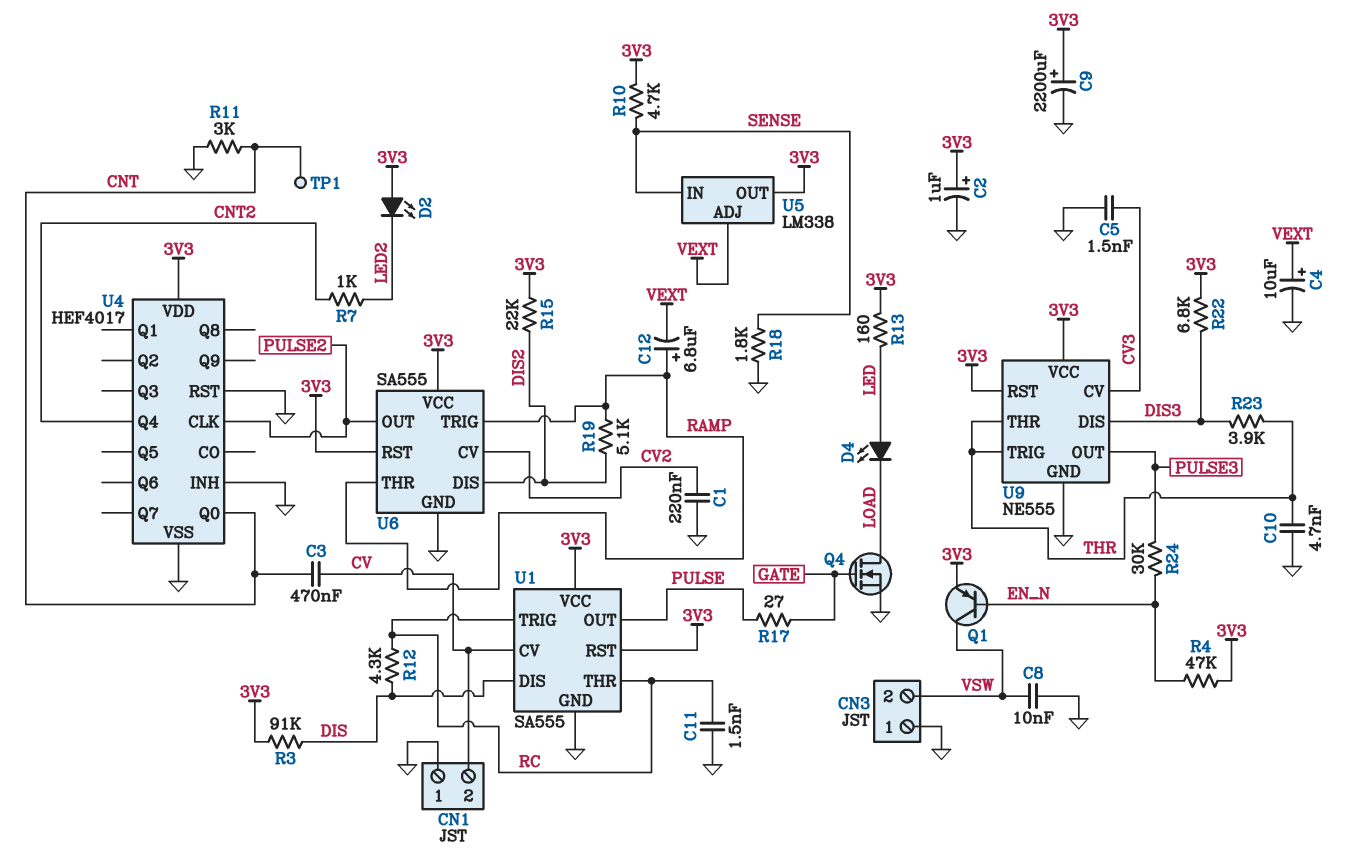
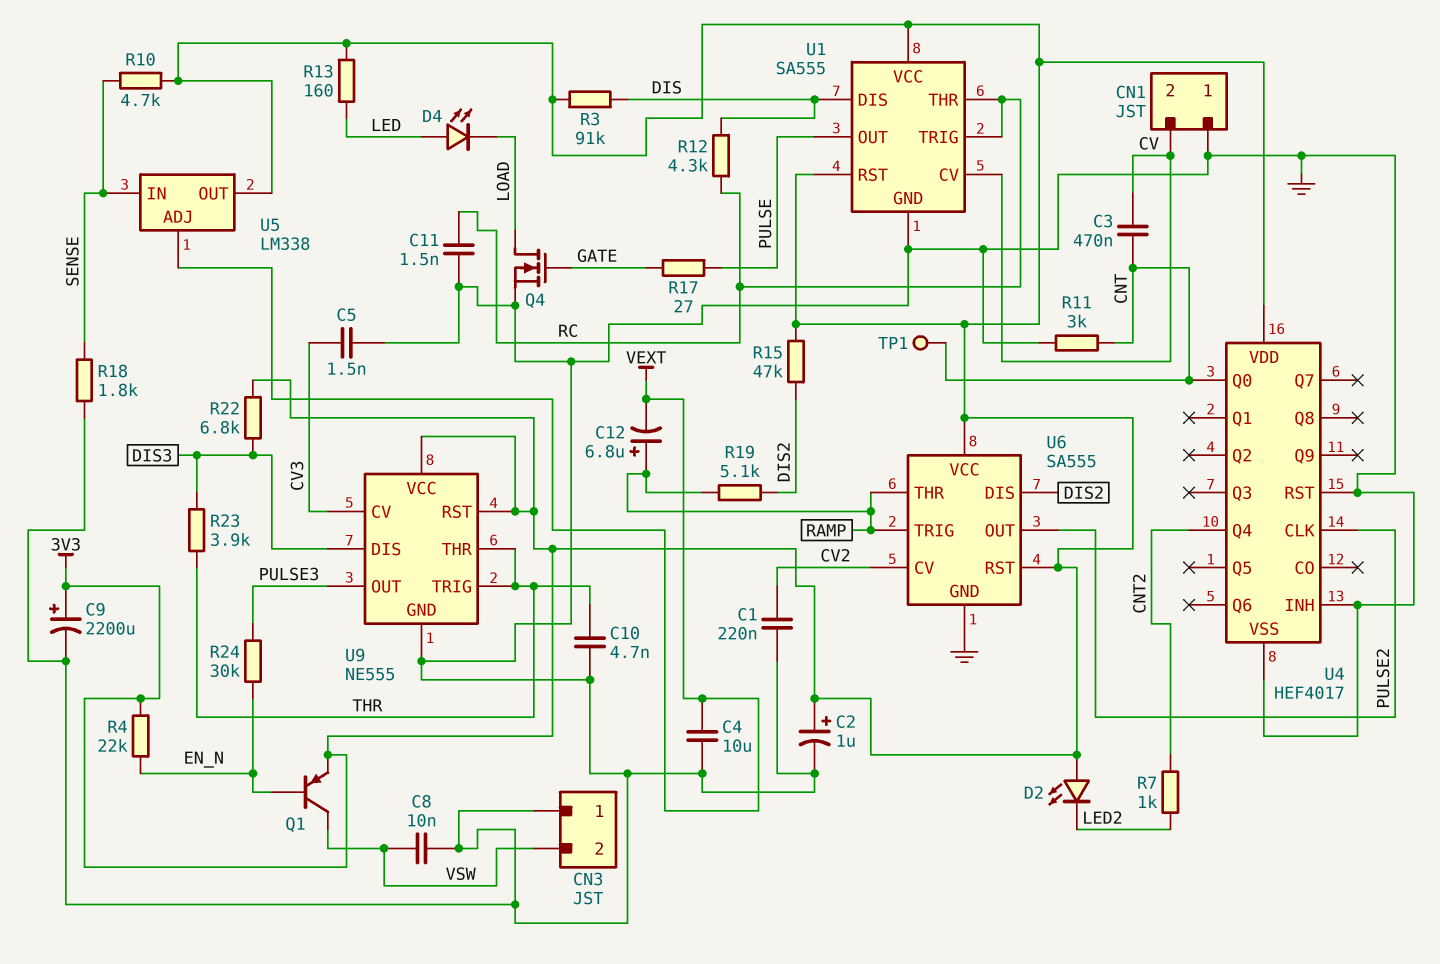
C4: 10uF (plus VEXT, minus GND) -> 10uF (GND, VEXT)
R4: 47k (3V3, EN_N) -> 22k (3V3, EN_N)
R15: 22k (3V3, DIS2) -> 47k (3V3, DIS2)

